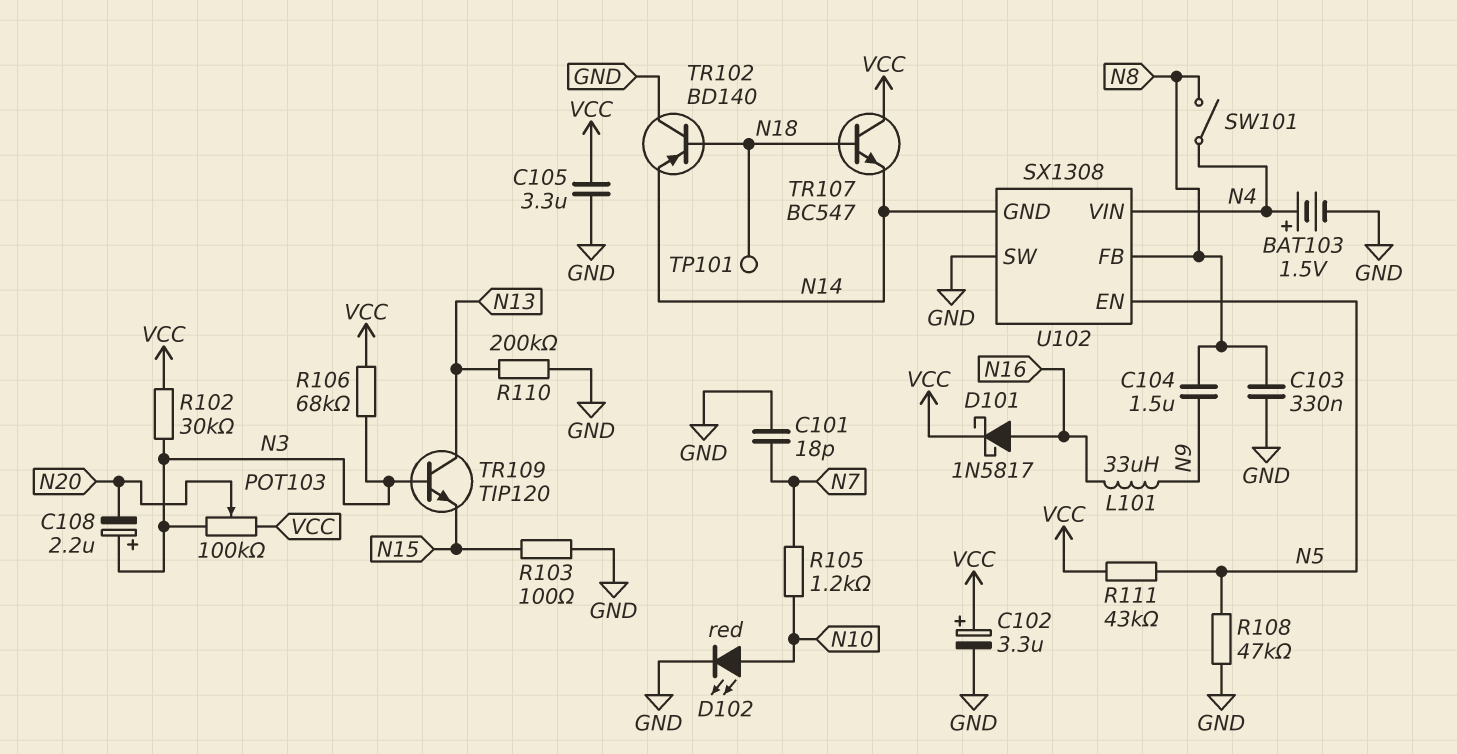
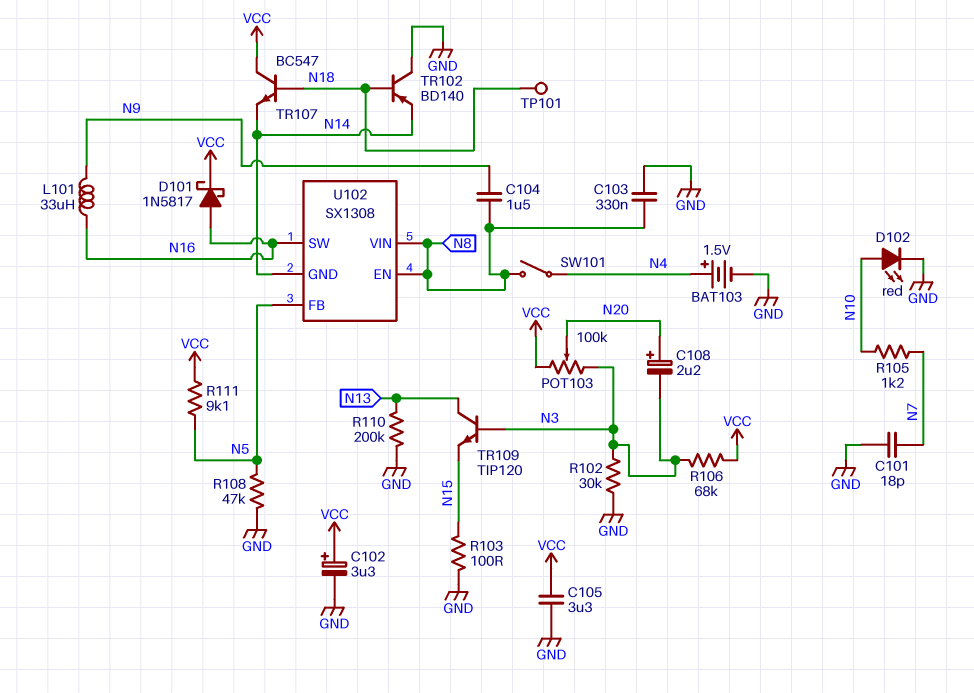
C108: 2.2uF (plus N3, minus N20) -> 2.2uF (plus N20, minus N3)
R102: 30k (N3, VCC) -> 30k (GND, N3)
R111: 43k (N5, VCC) -> 9.1k (N5, VCC)
U102 pin EN: N5 -> N8
U102 pin FB: N8 -> N5
U102 pin SW: GND -> N16
U102 pin VIN: N4 -> N8

